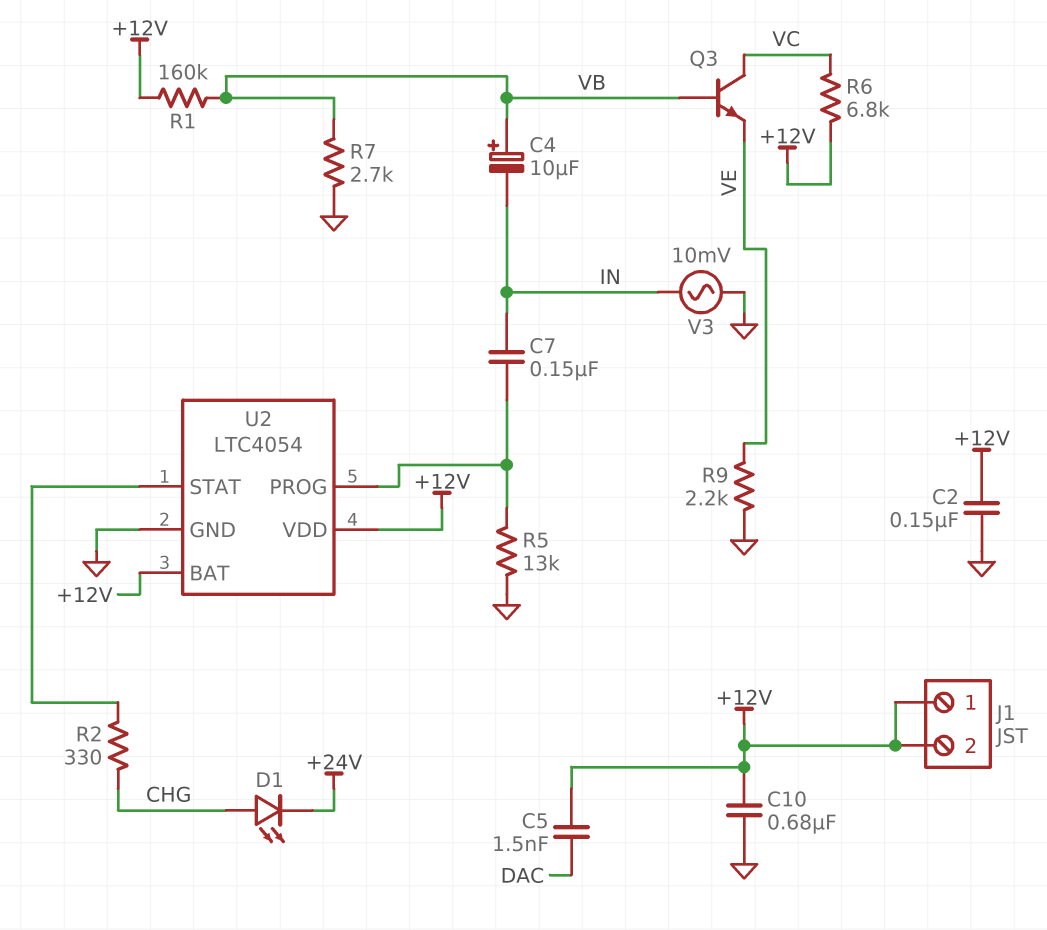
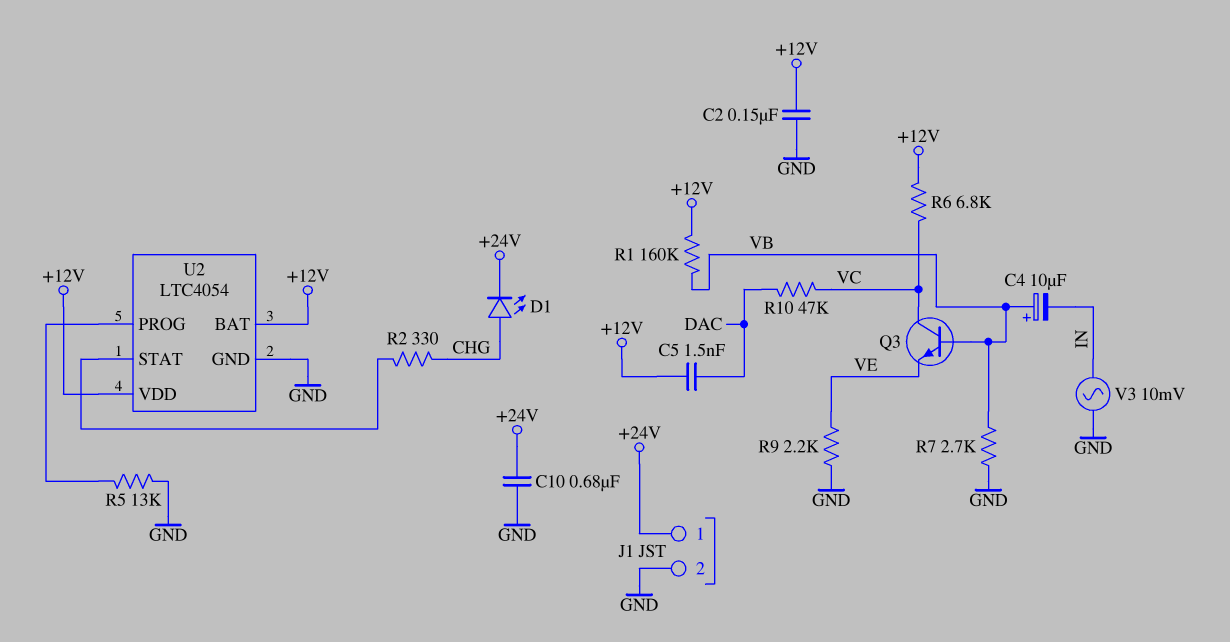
C7: 150nF (IN, U2/PROG) -> none
C10: 680nF (+12V, GND) -> 680nF (+24V, GND)
J1 pin 1: +12V -> +24V
J1 pin 2: +12V -> GND
R10: none -> 47k (DAC, VC)

